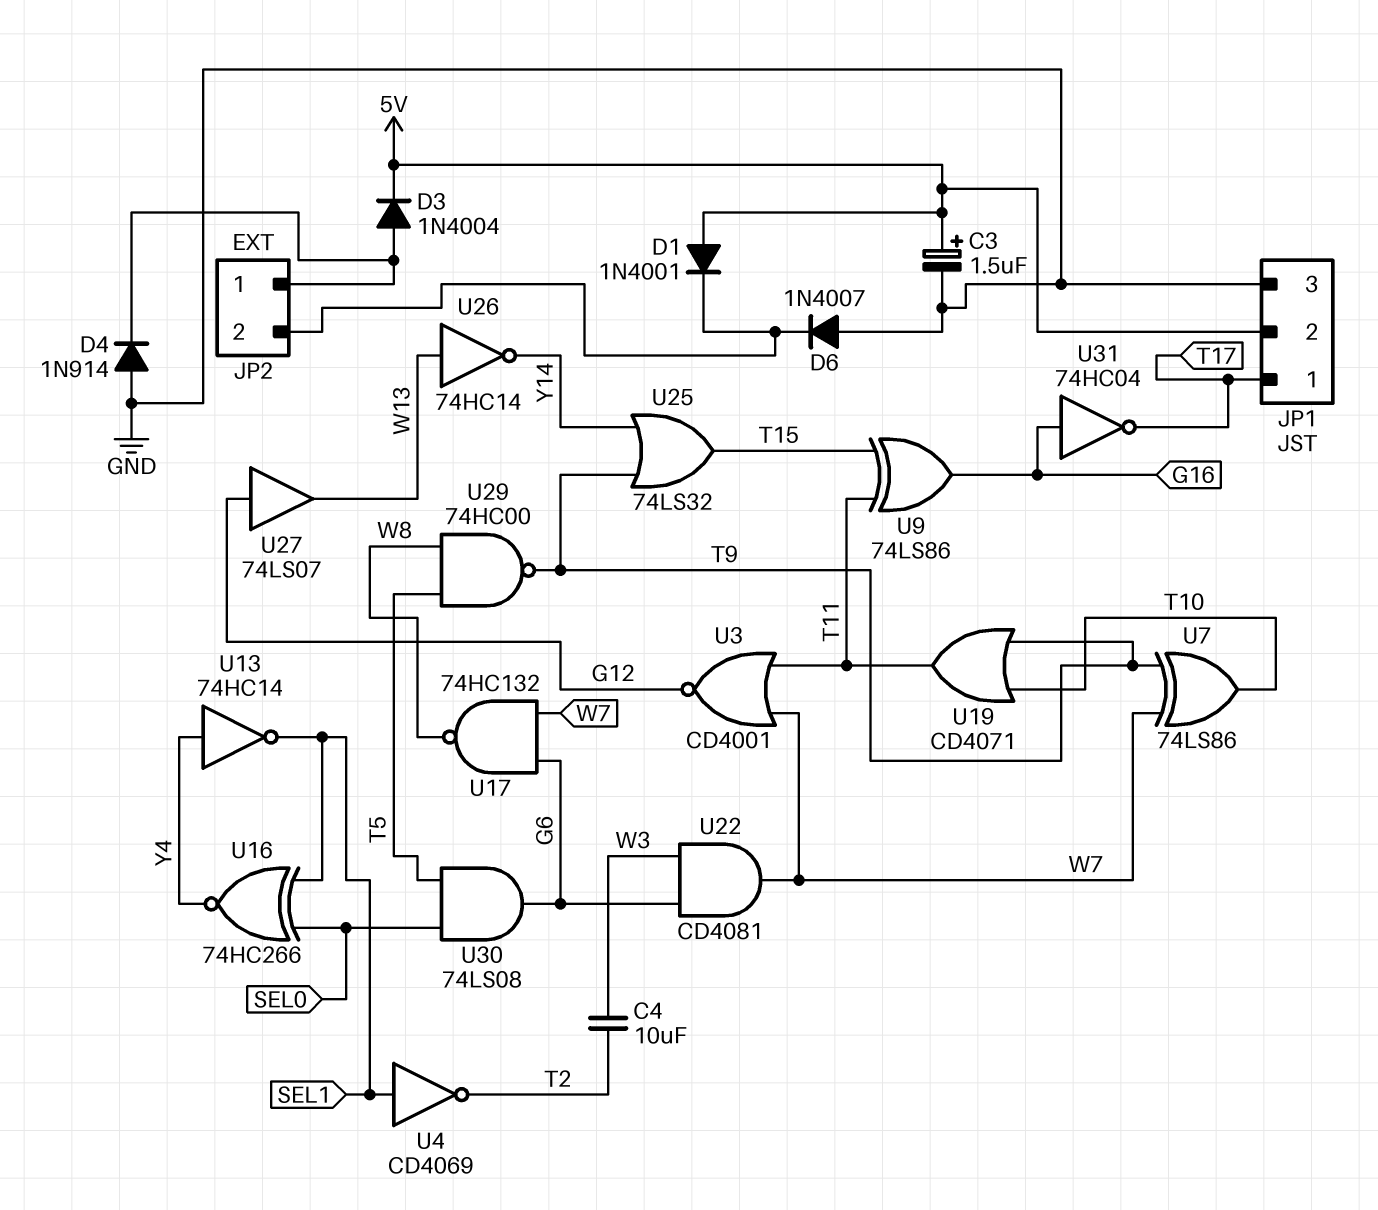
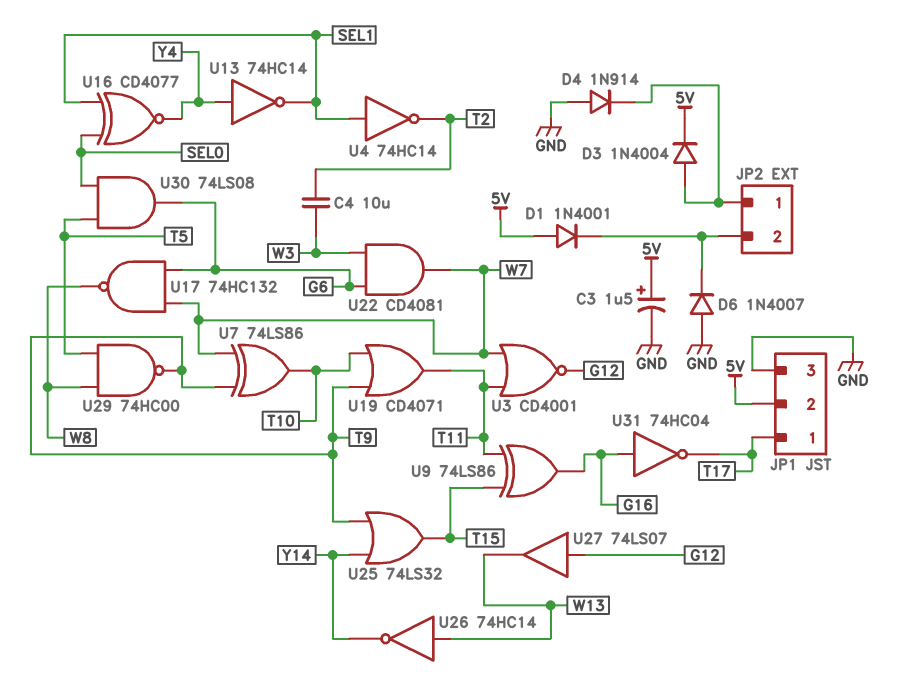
U4: NOT CD4069 (in SEL1, out T2) -> NOT 74HC14 (in SEL1, out T2)
U16: XNOR 74HC266 (in SEL0, in SEL1, out Y4) -> XNOR CD4077 (in SEL0, in SEL1, out Y4)

